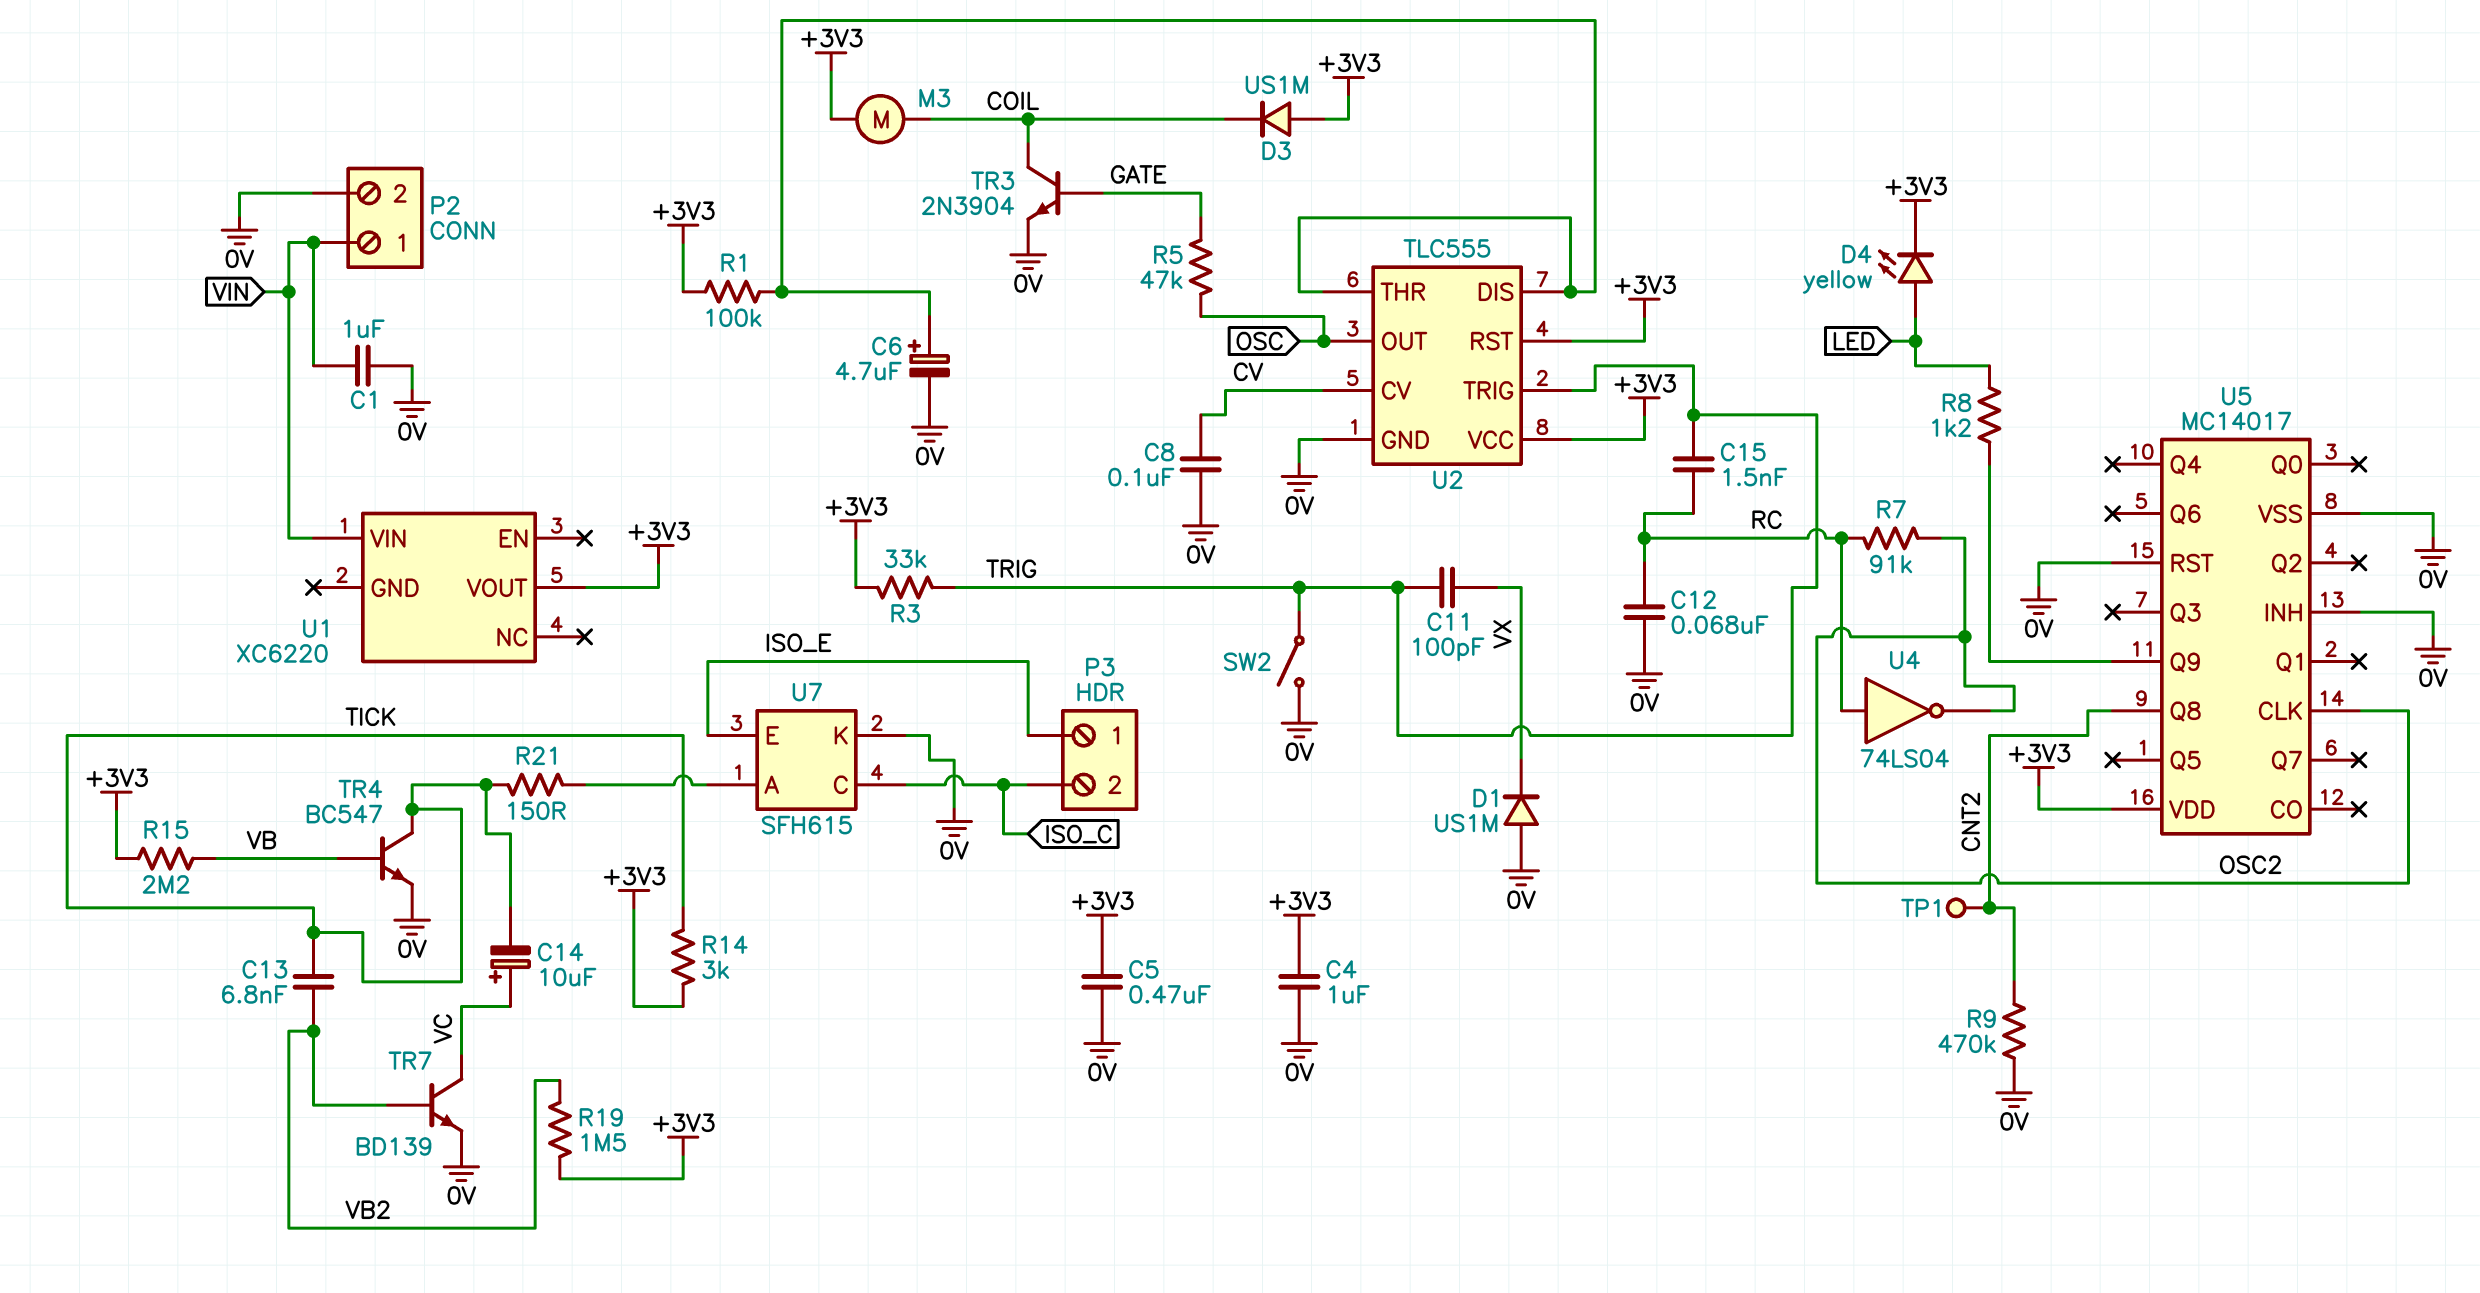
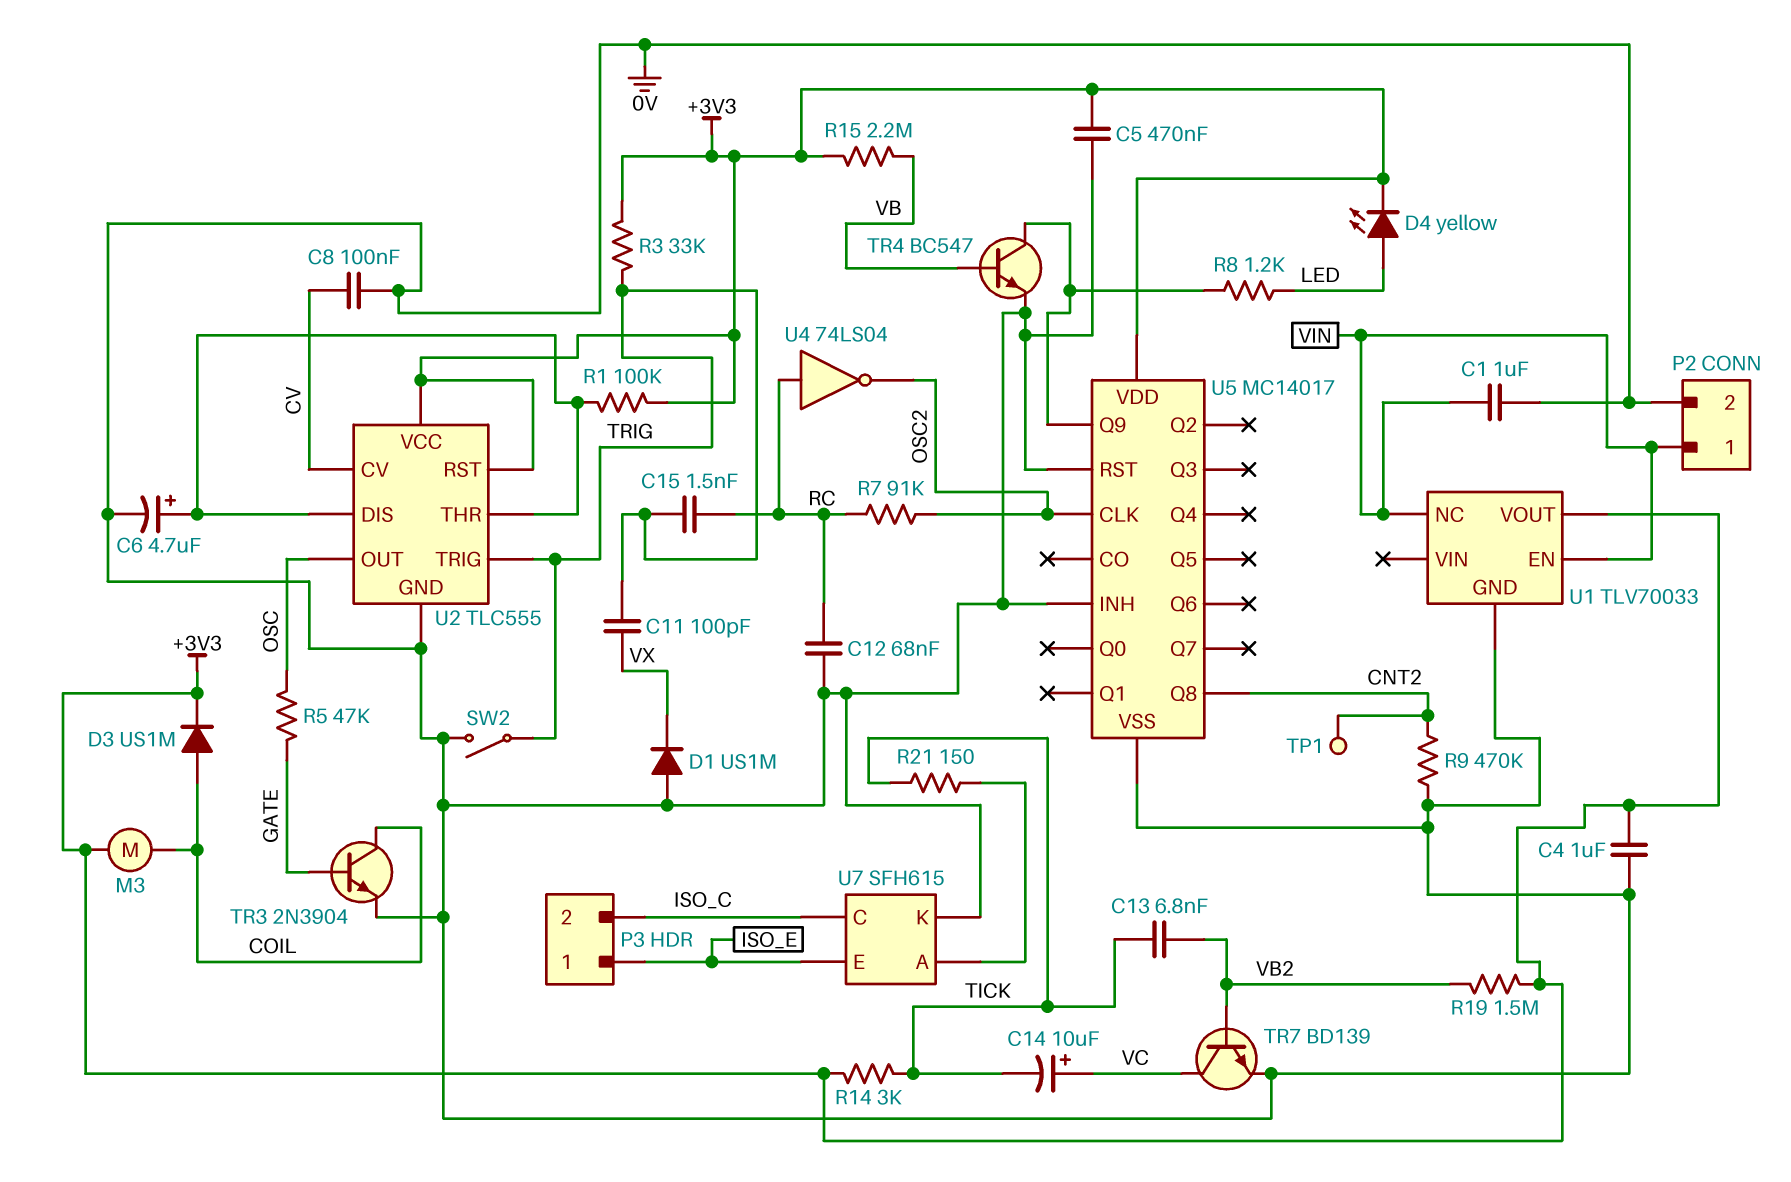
D3: diode US1M (A +3V3, K COIL) -> diode US1M (A COIL, K +3V3)
TR4: NPN BC547 (B VB, C TICK, E 0V) -> NPN BC547 (B VB, C U5/Q9, E 0V)
U1: XC6220 -> TLV70033
U1 pin EN: none -> VIN
U1 pin GND: none -> 0V
U1 pin NC: none -> VIN
U1 pin VIN: VIN -> none

